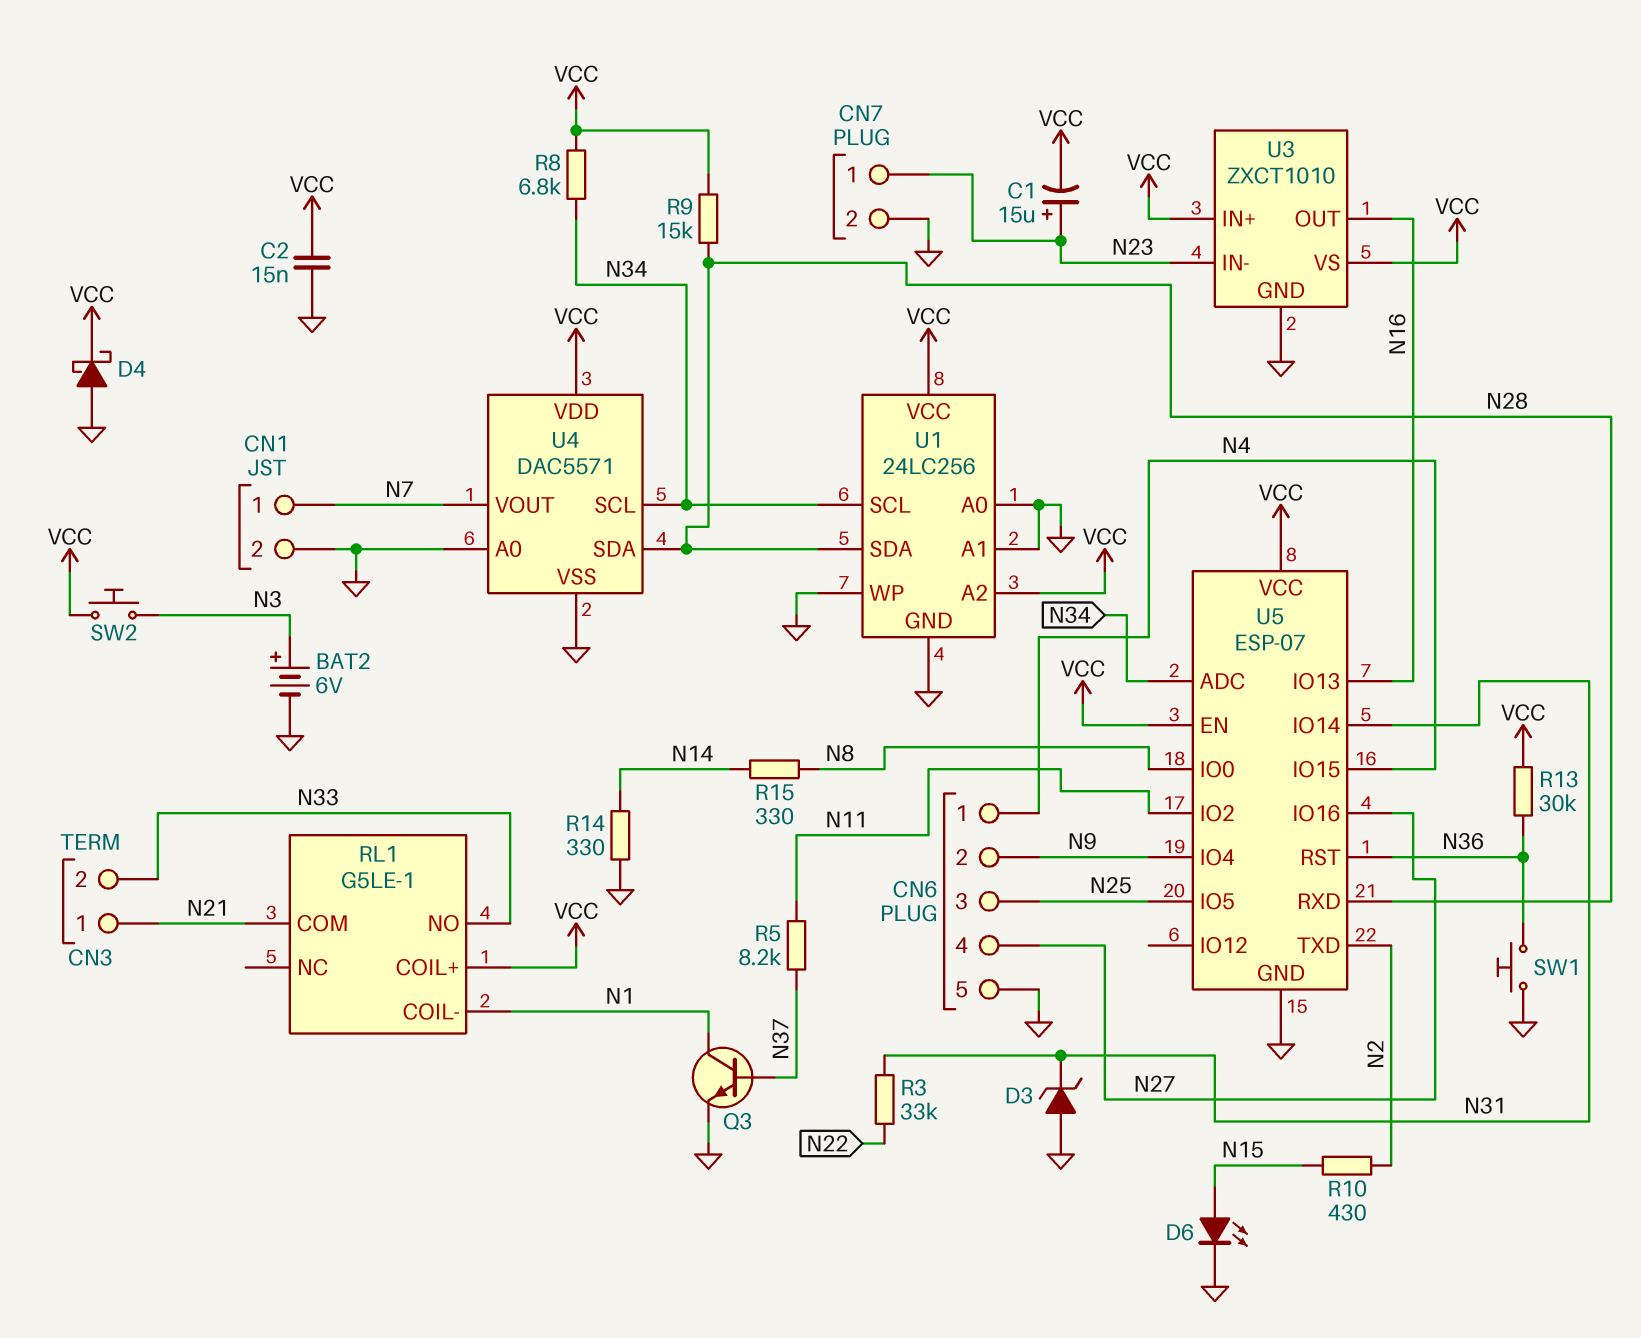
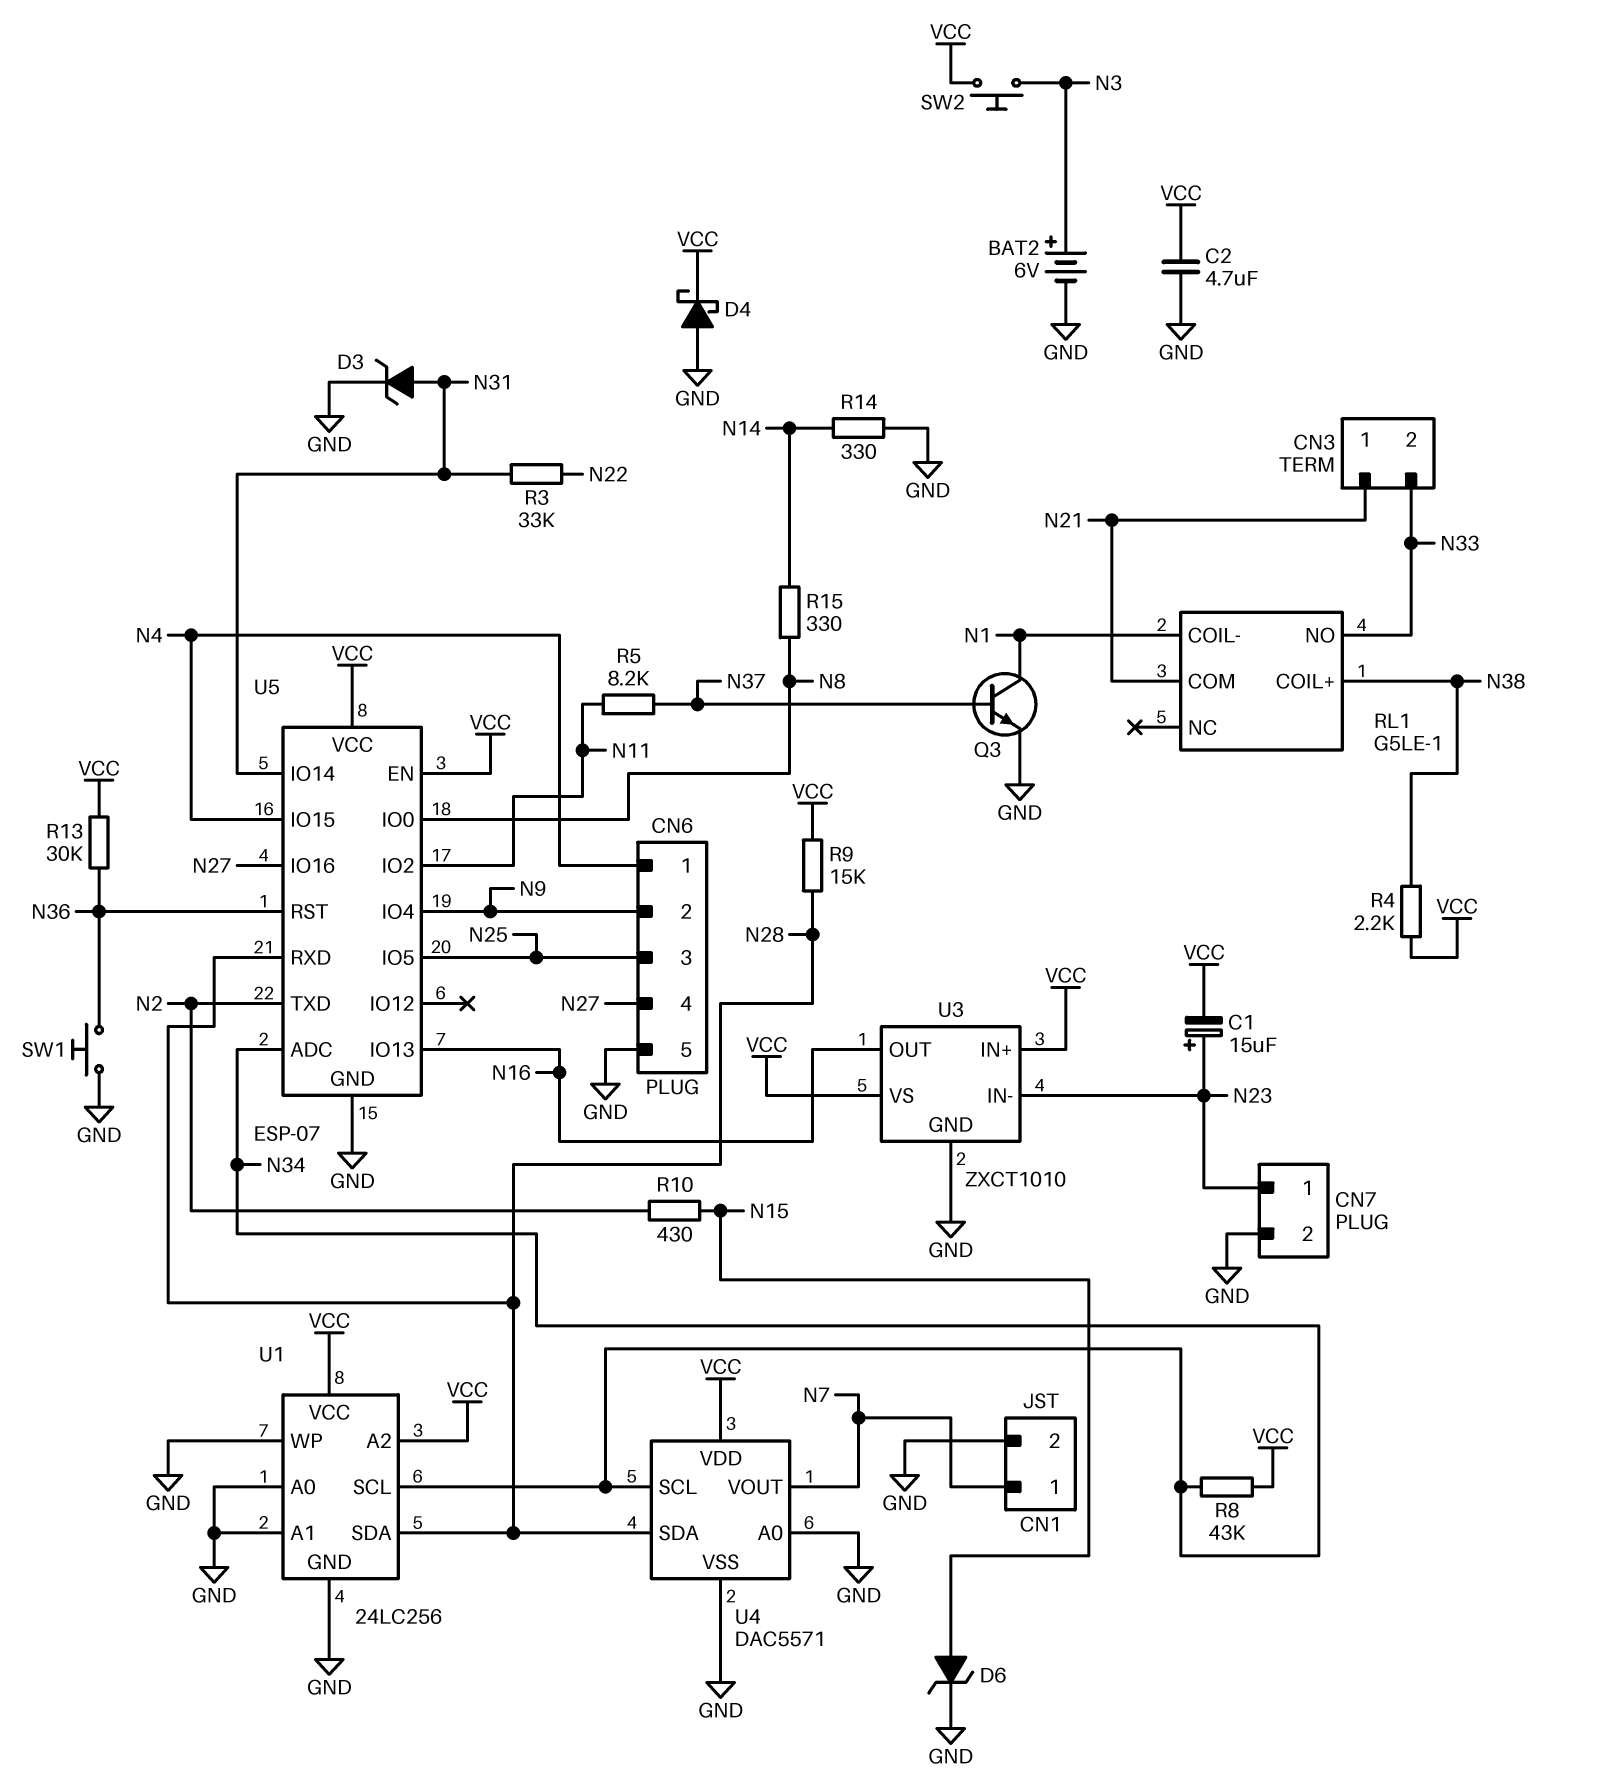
C2: 15nF (GND, VCC) -> 4.7uF (GND, VCC)
D3: zener (A GND, K N31) -> zener (A N31, K GND)
D6: LED (A N15, K GND) -> zener (A N15, K GND)
R4: none -> 2.2k (N38, VCC)
R8: 6.8k (N34, VCC) -> 43k (N34, VCC)
RL1 pin COIL+: VCC -> N38

